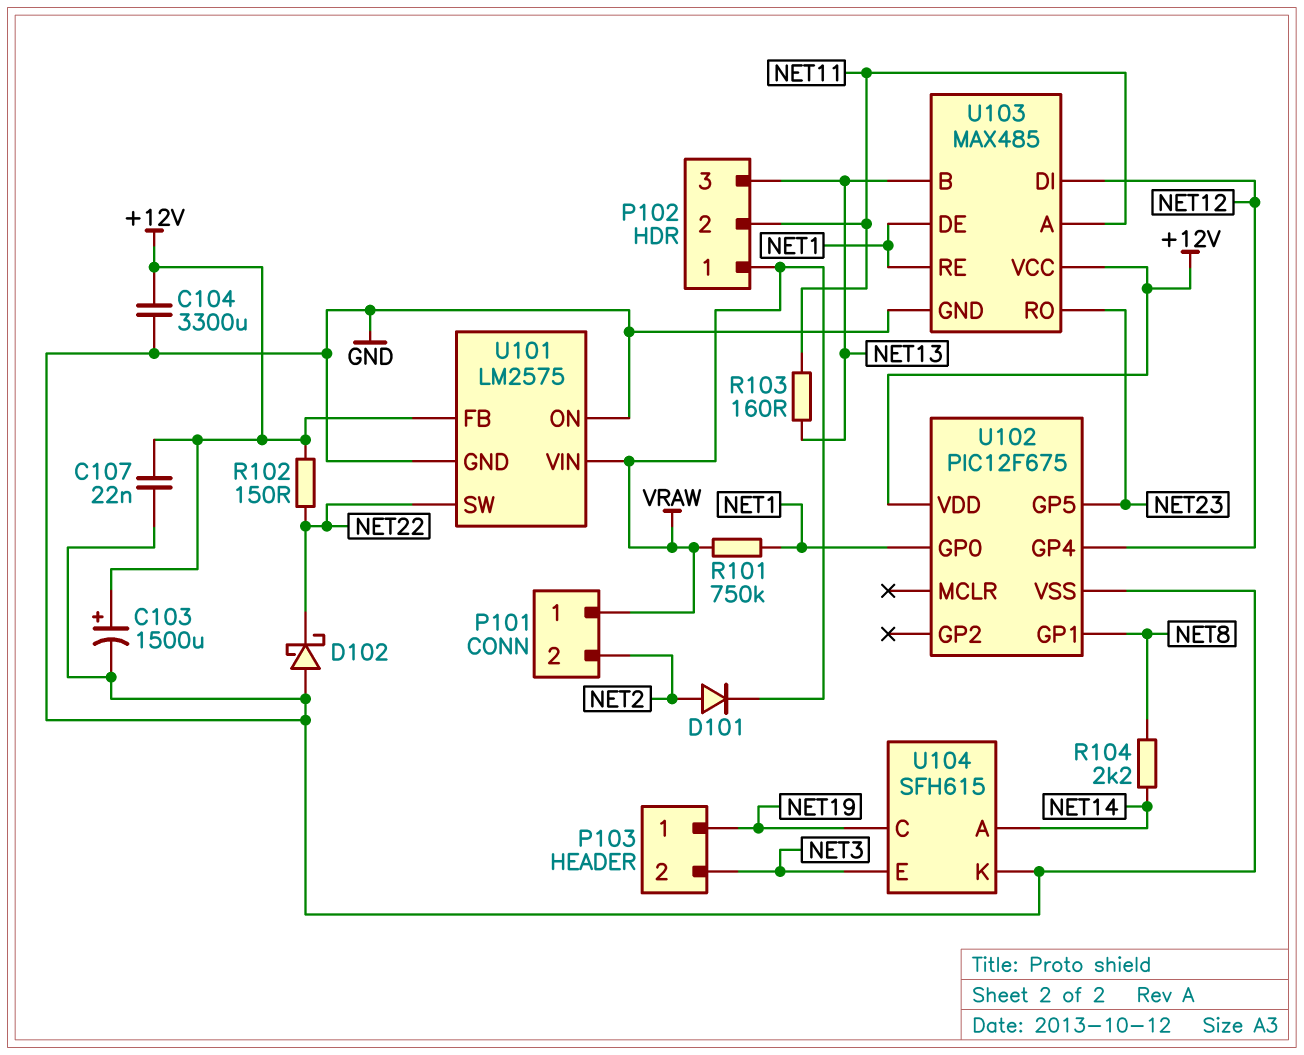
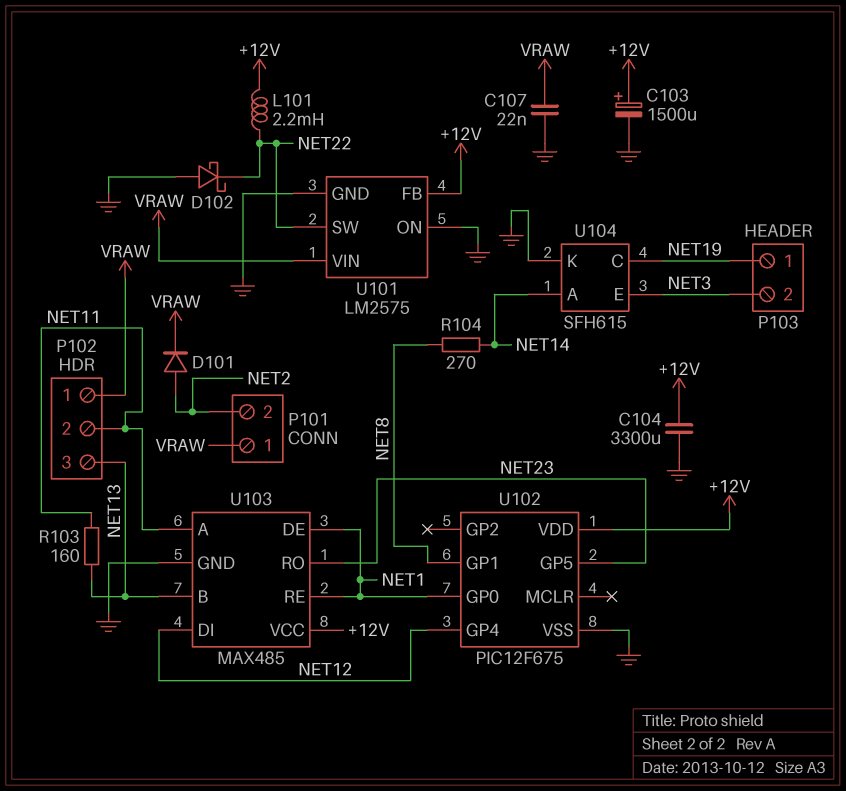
C107: 22nF (+12V, GND) -> 22nF (GND, VRAW)
L101: none -> 2.2mH (+12V, NET22)
R101: 750k (NET1, VRAW) -> none
R102: 150 (+12V, NET22) -> none
R104: 2.2k (NET8, NET14) -> 270 (NET8, NET14)

